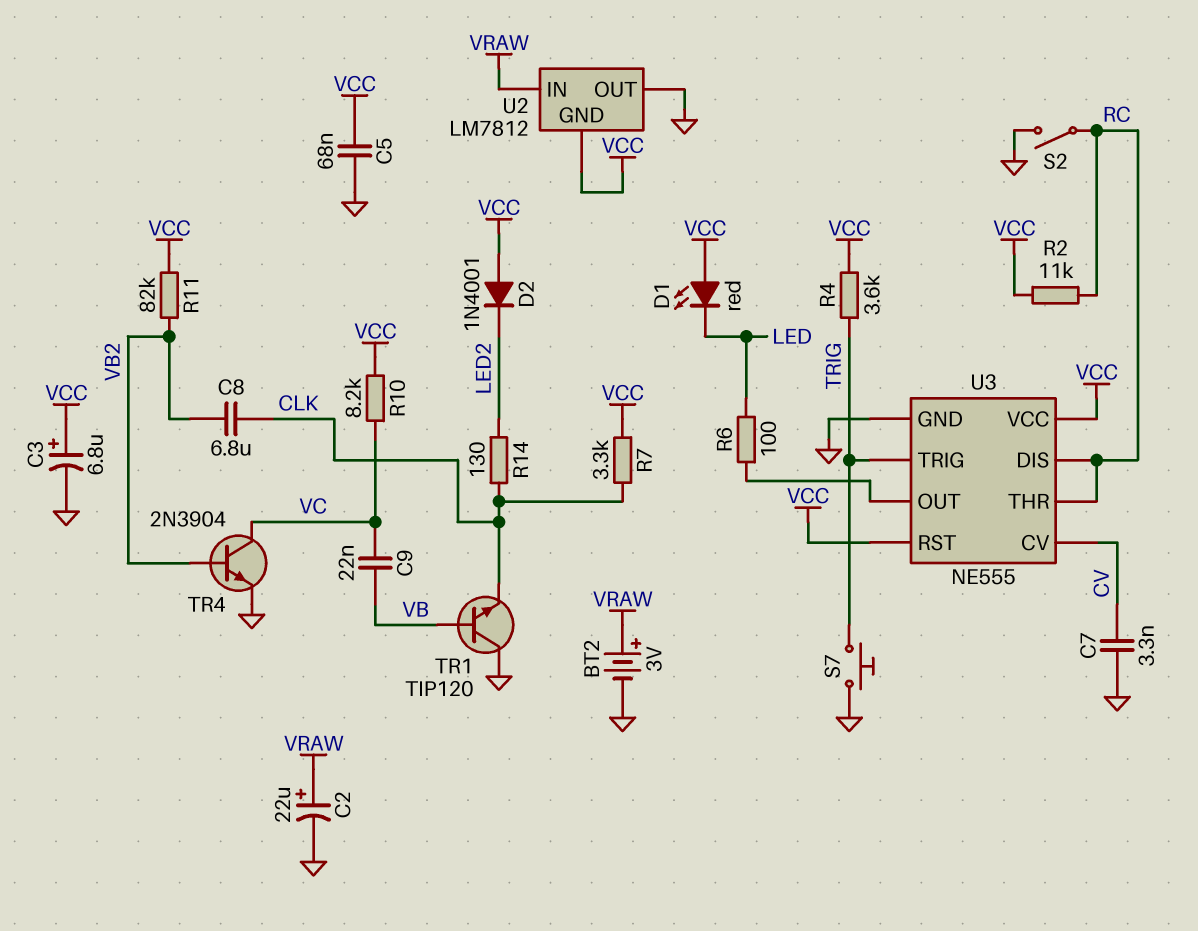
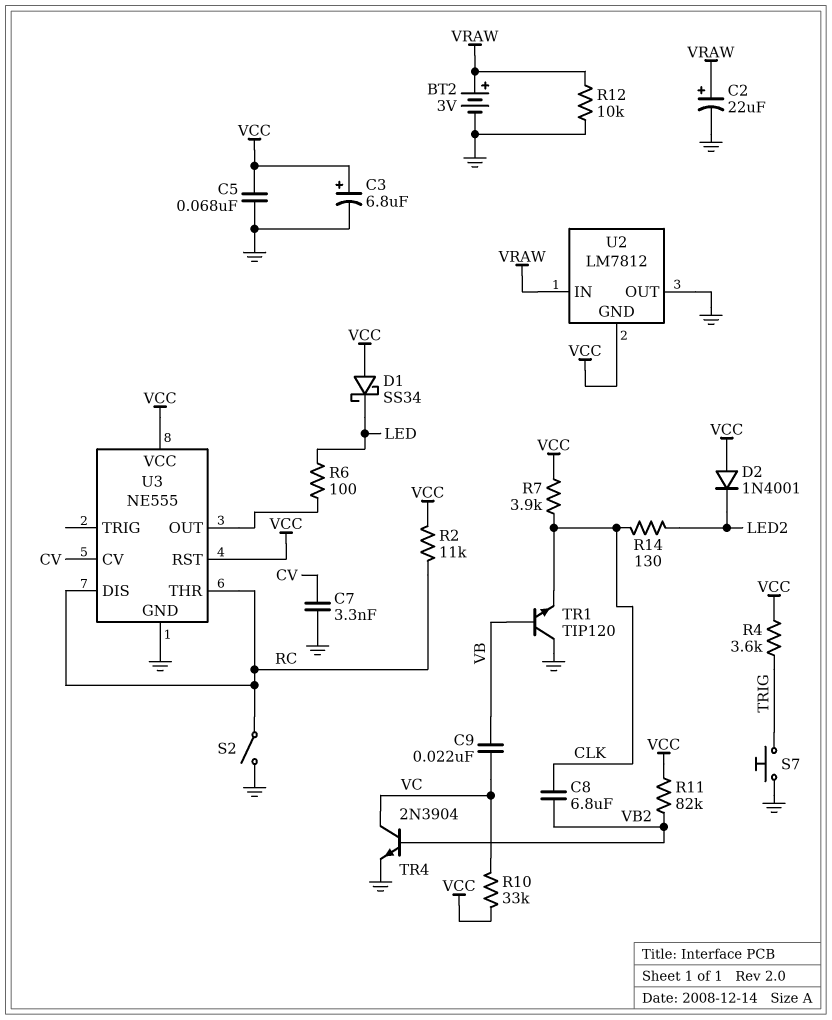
D1: LED red (A VCC, K LED) -> schottky SS34 (A VCC, K LED)
R7: 3.3k (CLK, VCC) -> 3.9k (CLK, VCC)
R10: 8.2k (VC, VCC) -> 33k (VC, VCC)
R12: none -> 10k (GND, VRAW)
U3 pin TRIG: TRIG -> none

